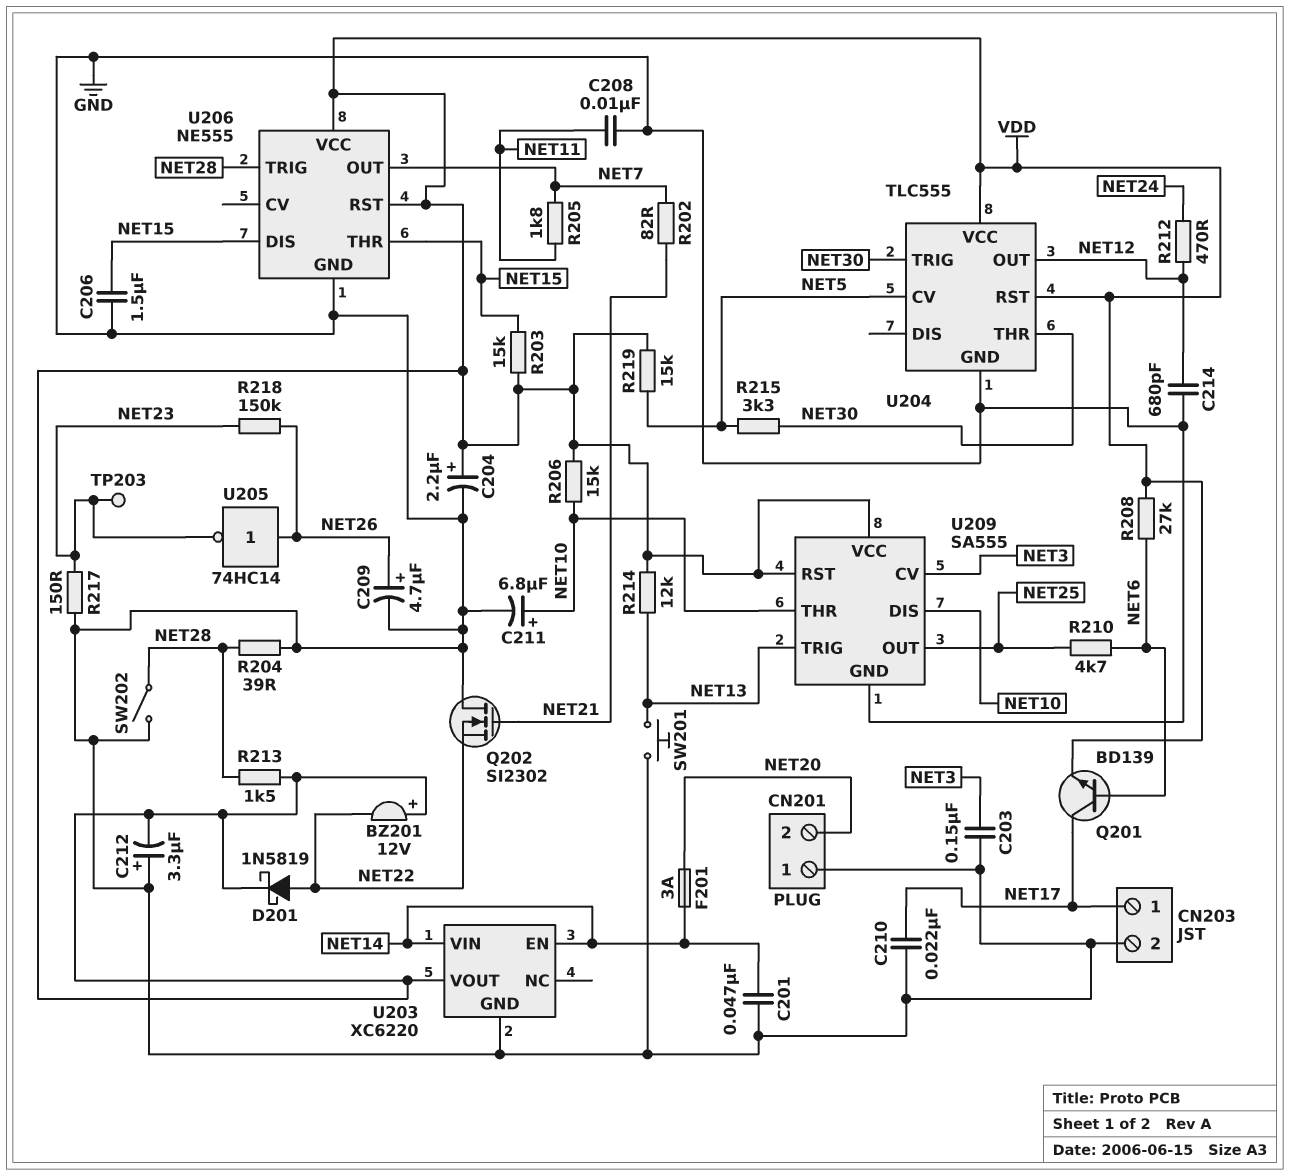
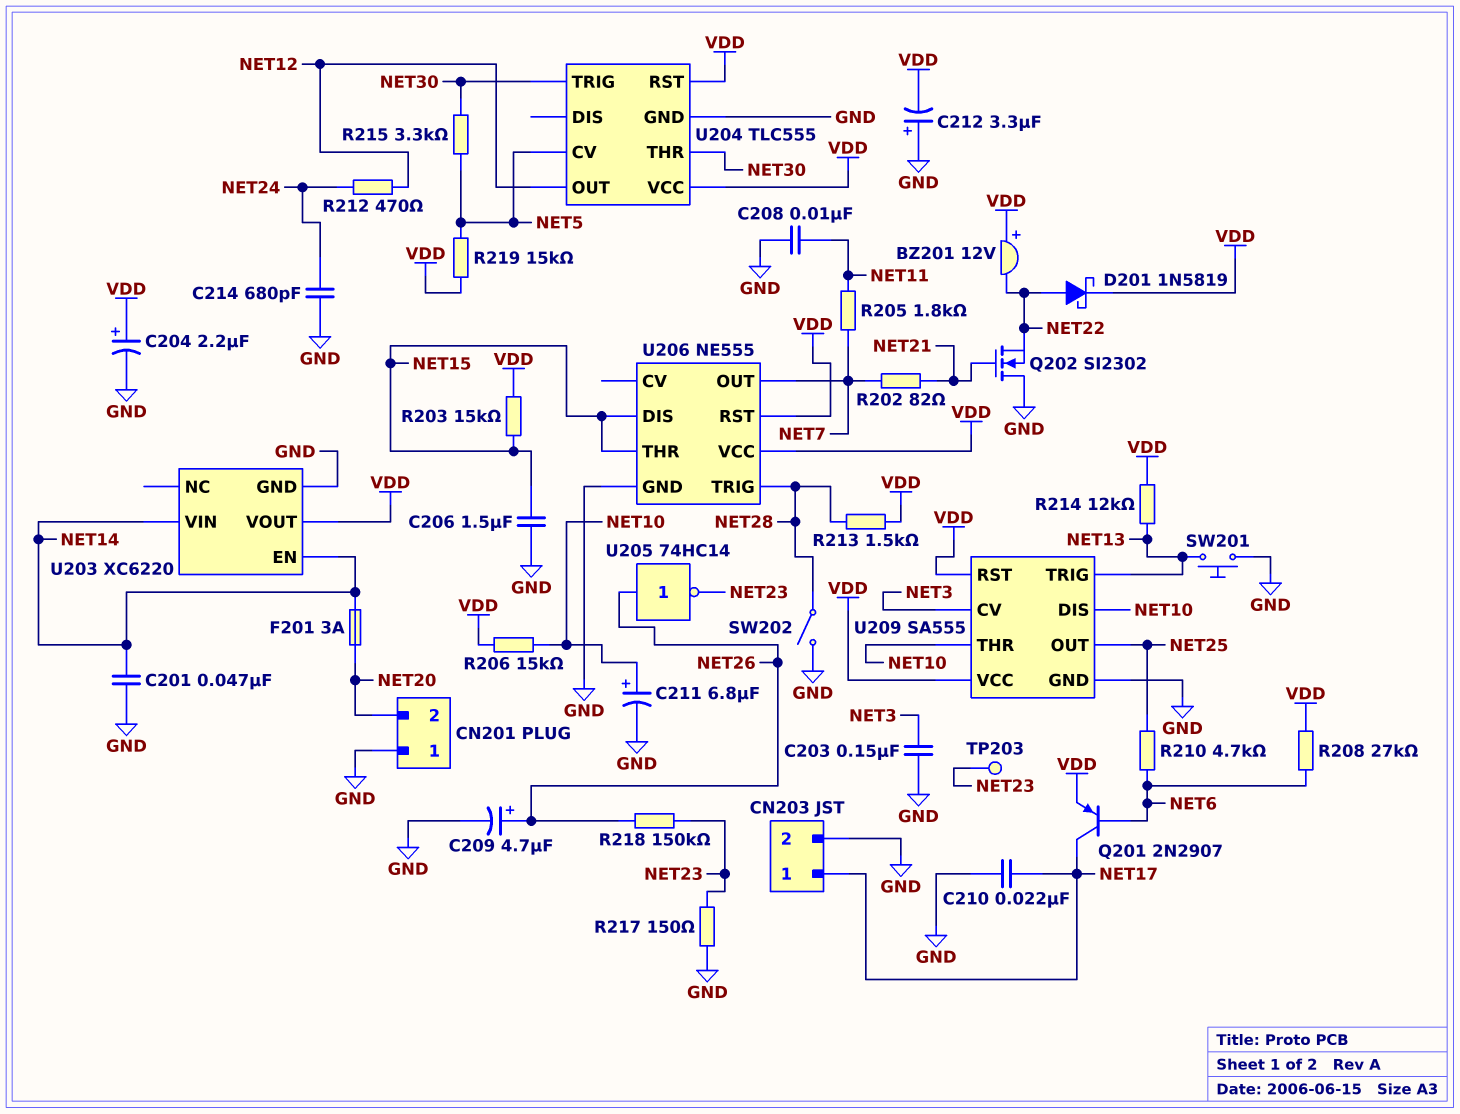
C214: 680pF (GND, NET12) -> 680pF (GND, NET24)
Q201: NPN BD139 (B NET6, C NET17, E VDD) -> PNP 2N2907 (B NET6, C NET17, E VDD)
R204: 39 (GND, NET28) -> none

